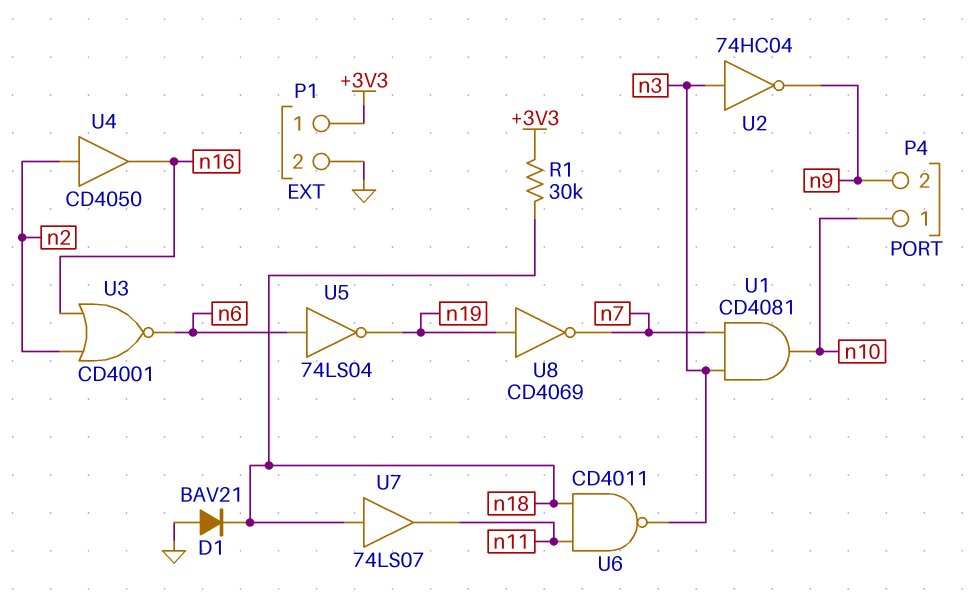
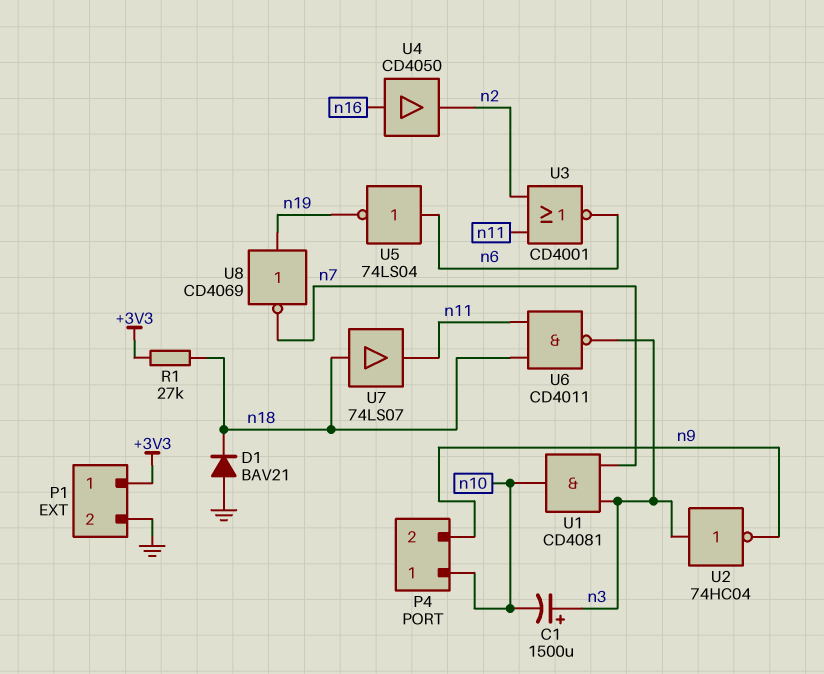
C1: none -> 1500uF (plus n3, minus n10)
R1: 30k (+3V3, n18) -> 27k (+3V3, n18)
U3: NOR CD4001 (in n2, in n16, out n6) -> NOR CD4001 (in n2, in n11, out n6)
U4: buffer CD4050 (in n2, out n16) -> buffer CD4050 (in n16, out n2)

